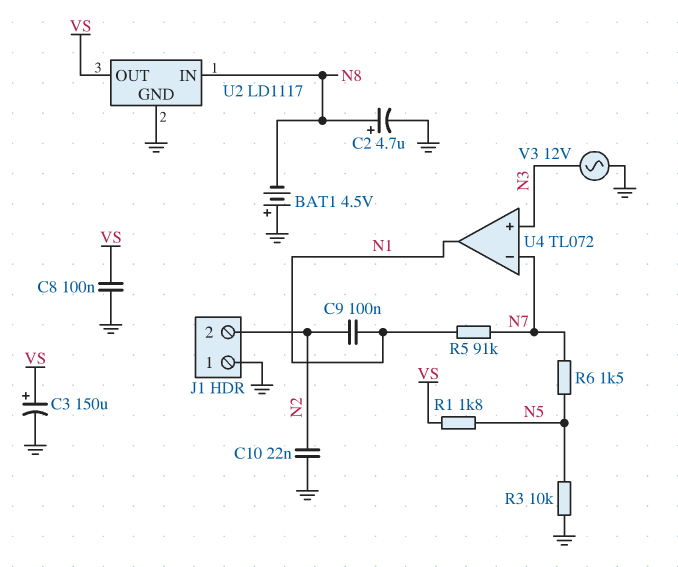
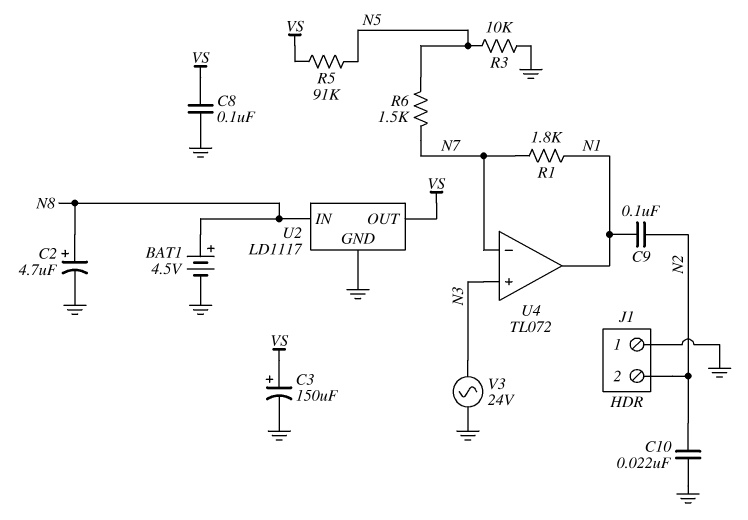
BAT1: 4.5V (plus GND, minus N8) -> 4.5V (plus N8, minus GND)
R1: 1.8k (N5, VS) -> 1.8k (N1, N7)
R5: 91k (N1, N7) -> 91k (N5, VS)
V3: AC 12V (GND, N3) -> AC 24V (GND, N3)

